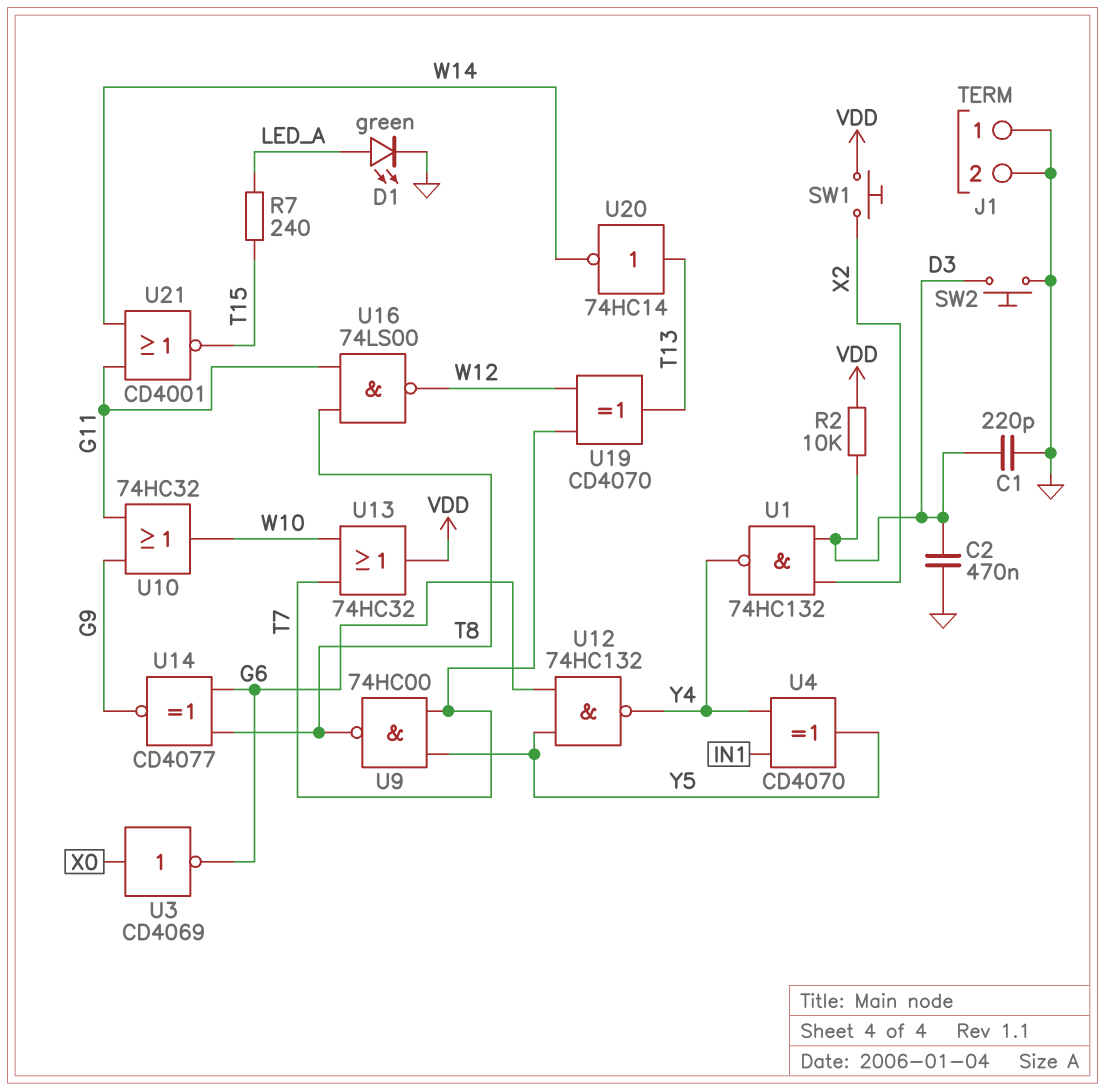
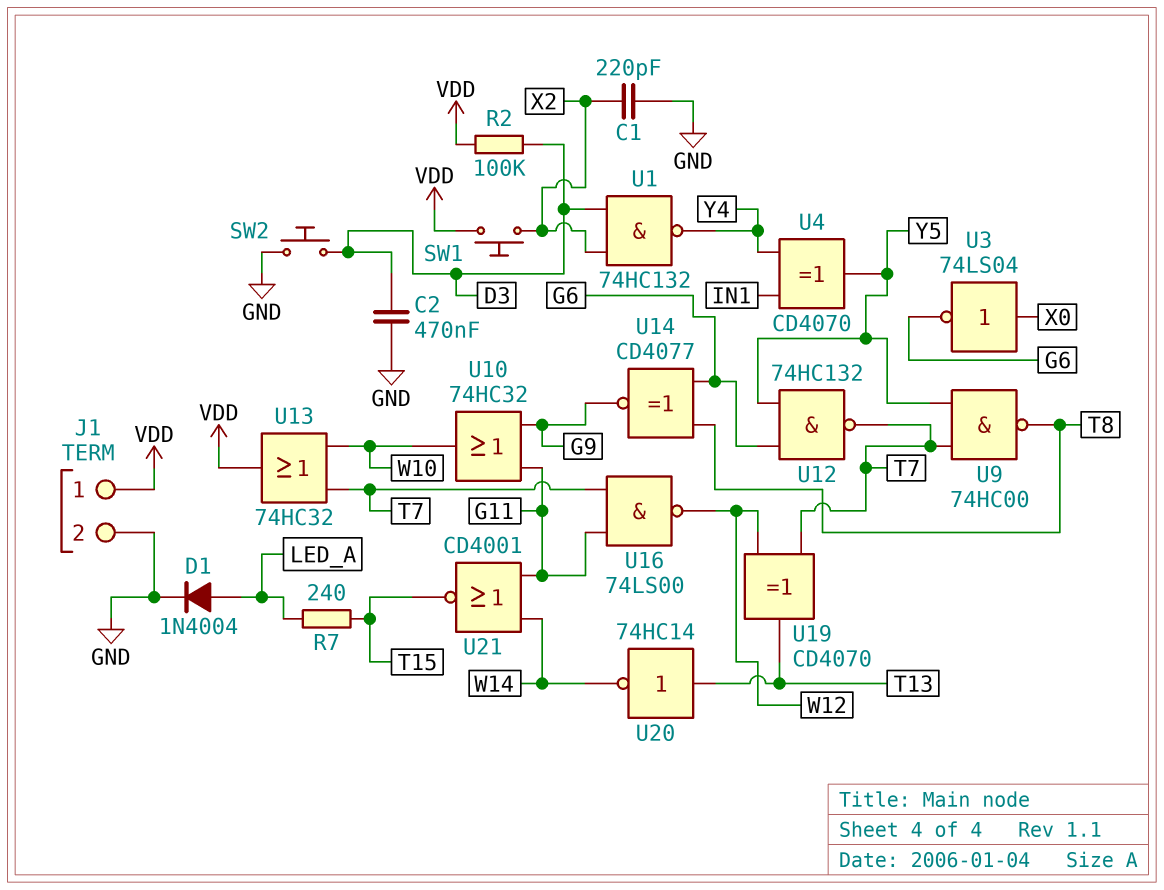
C1: 220pF (D3, GND) -> 220pF (GND, X2)
D1: LED green (A LED_A, K GND) -> diode 1N4004 (A LED_A, K GND)
J1 pin 1: GND -> VDD
R2: 10k (D3, VDD) -> 100k (D3, VDD)
U3: NOT CD4069 (in X0, out G6) -> NOT 74LS04 (in X0, out G6)
U12: NAND 74HC132 (in G6, in Y5, out Y4) -> NAND 74HC132 (in G6, in Y5, out T7)
U16: NAND 74LS00 (in G11, in T8, out W12) -> NAND 74LS00 (in G11, in T7, out W12)

